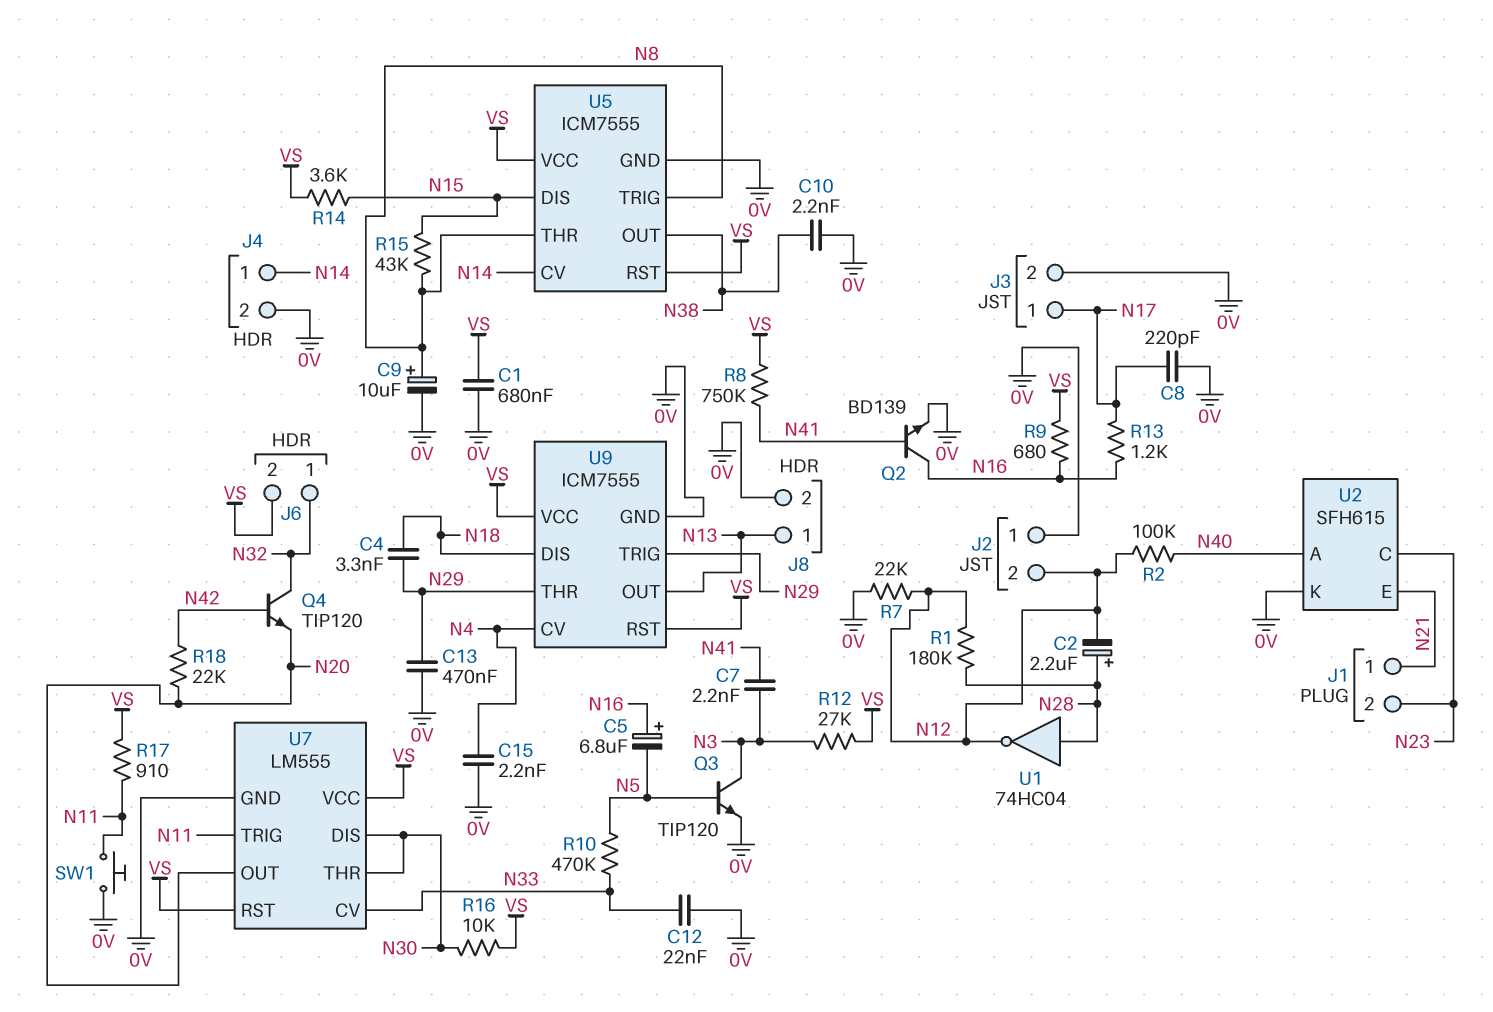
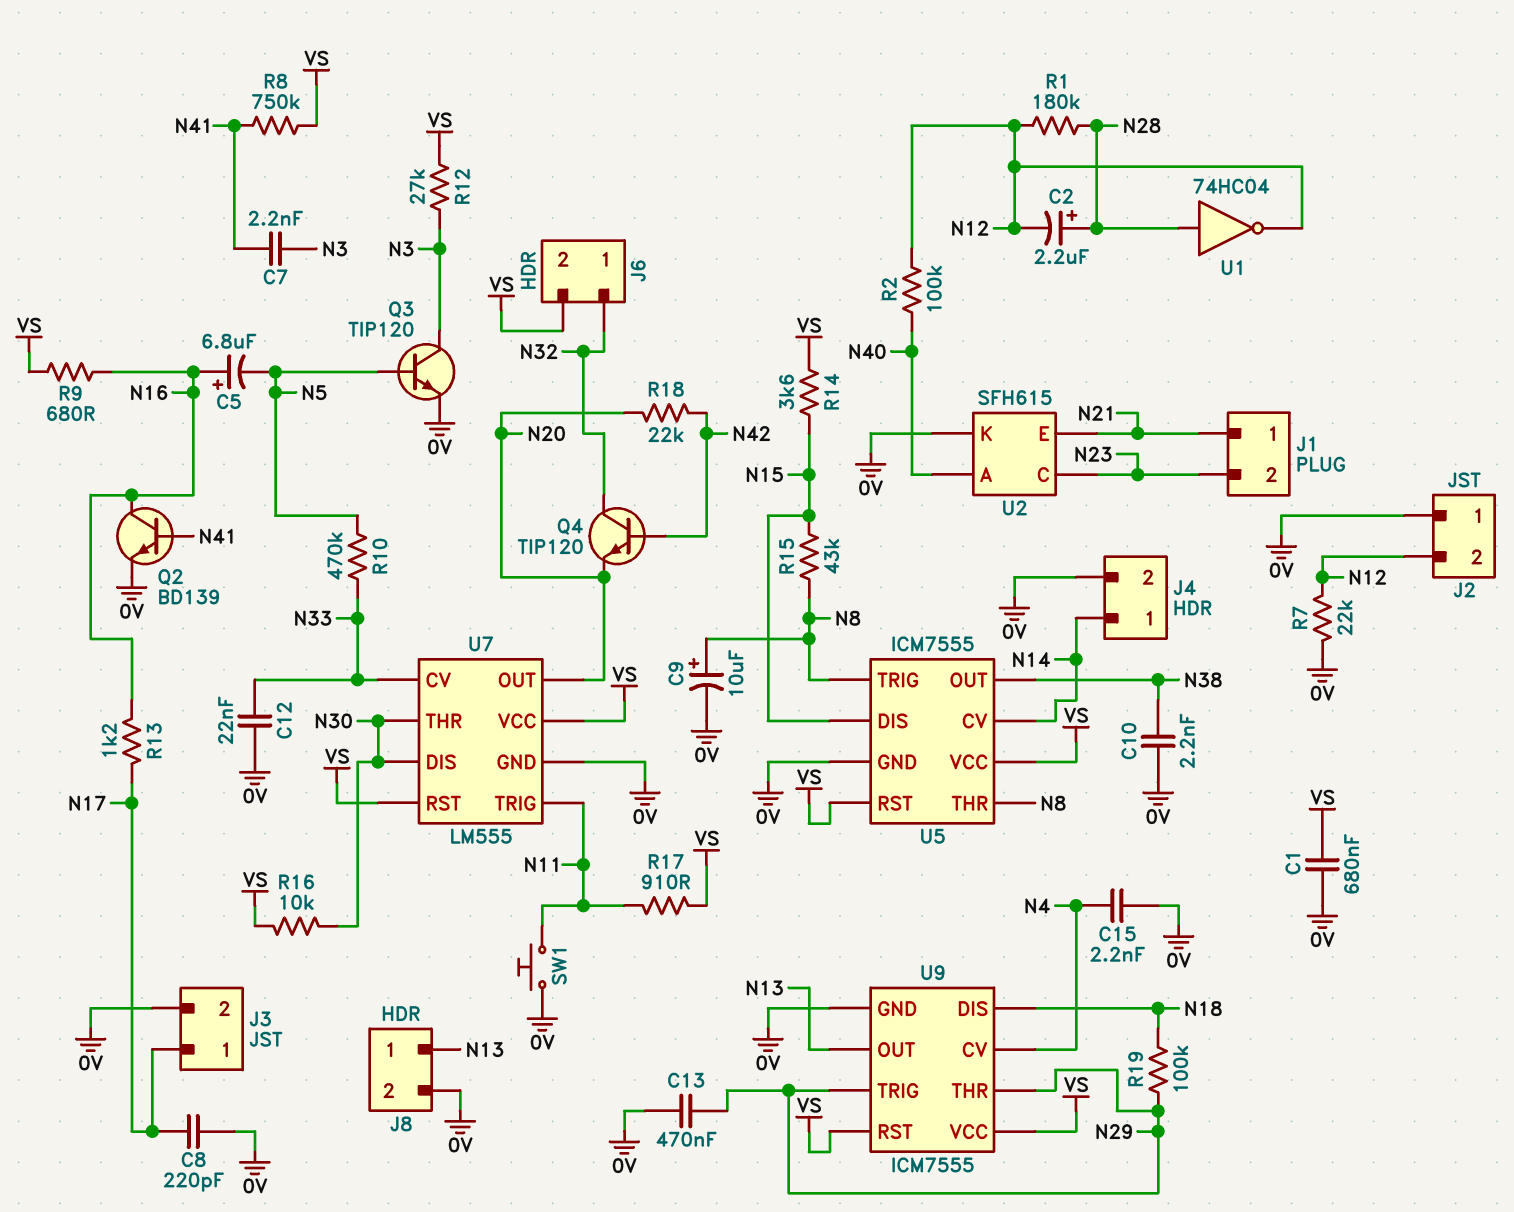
C4: 3.3nF (N18, N29) -> none
R19: none -> 100k (N18, N29)

